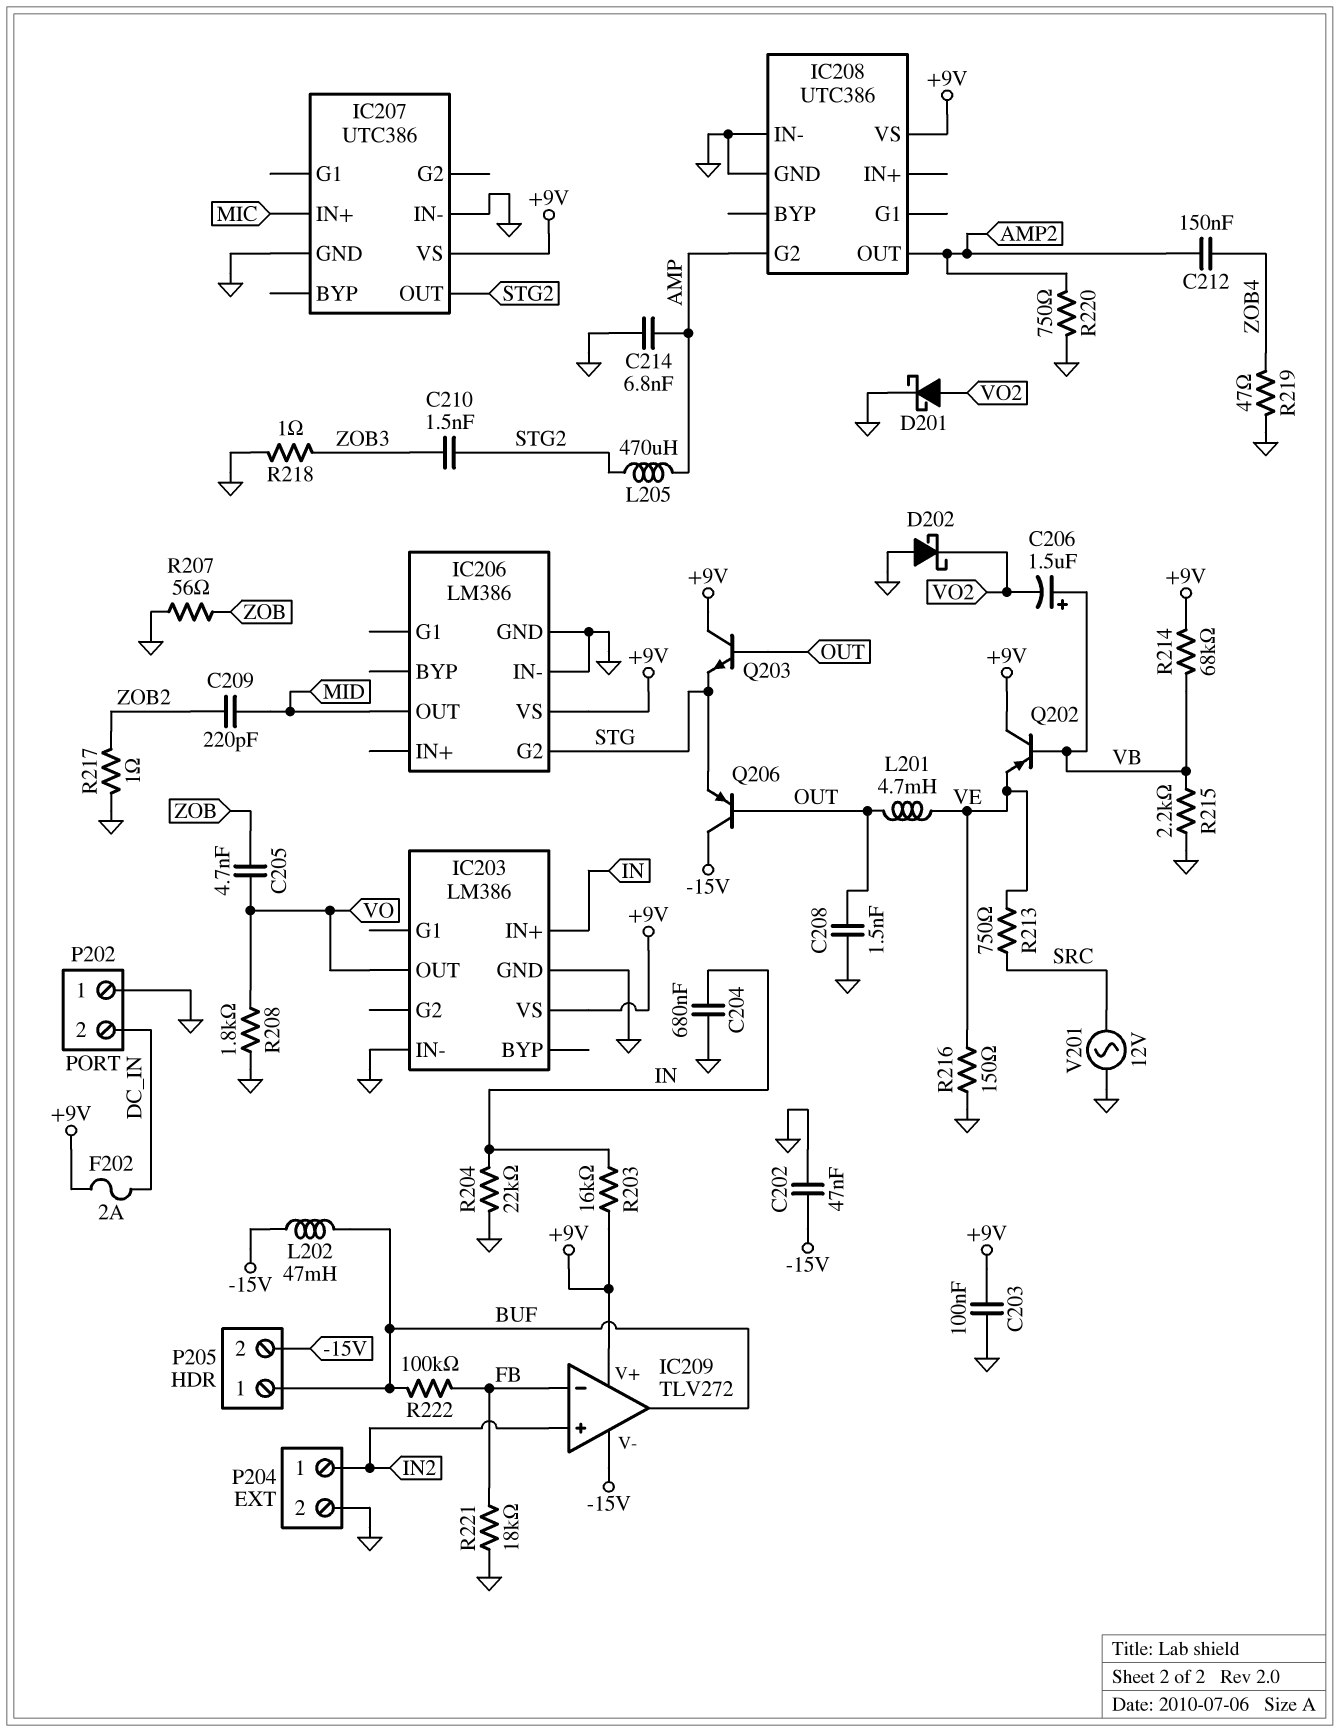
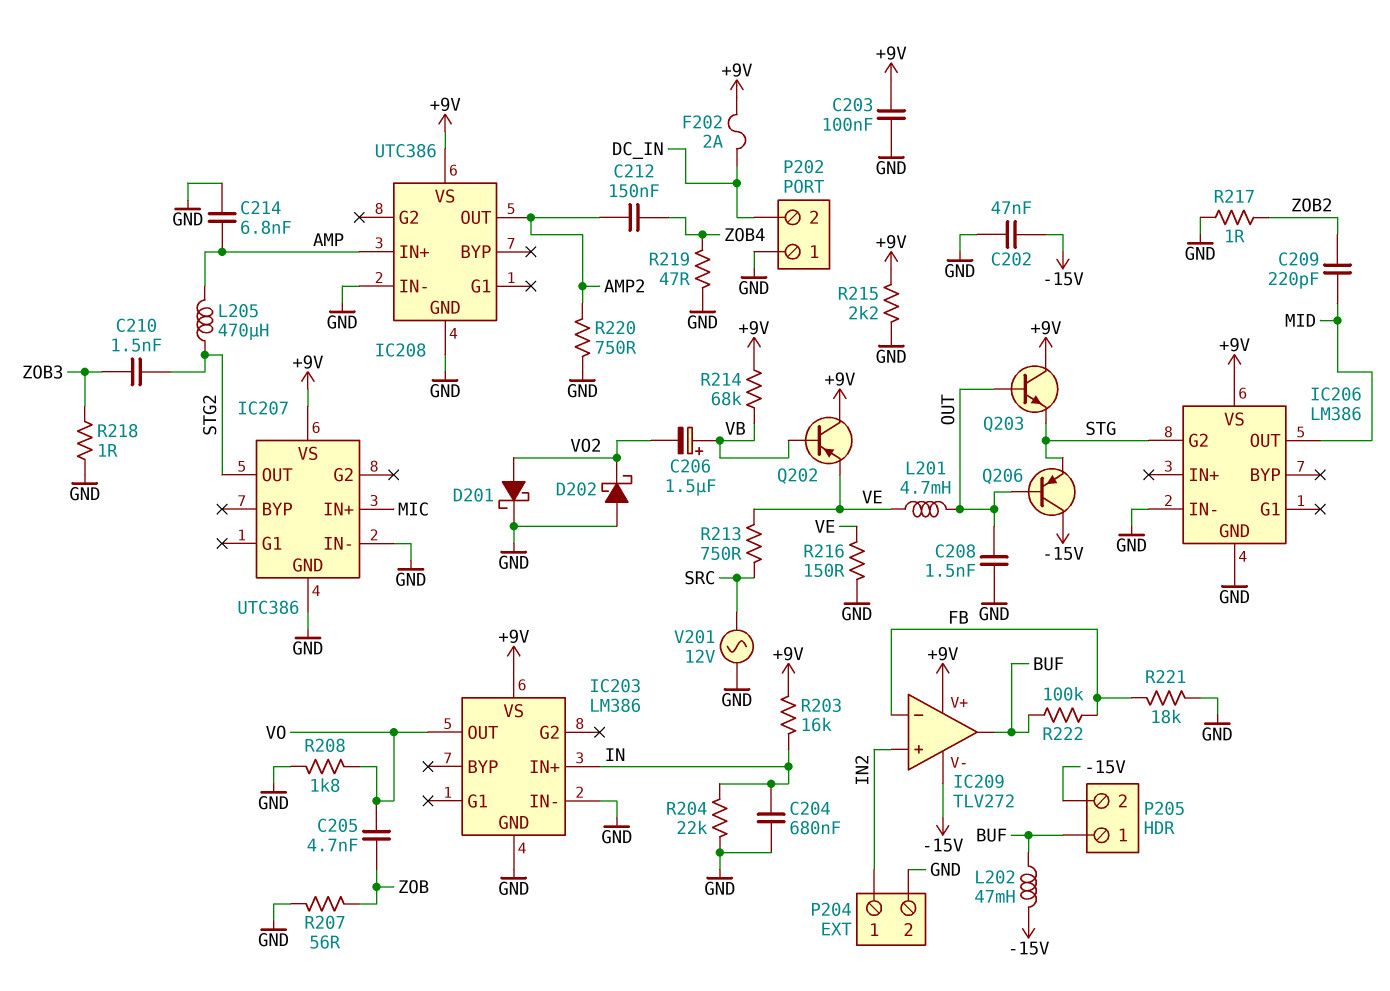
IC208 pin G2: AMP -> none
IC208 pin IN+: none -> AMP
R215: 2.2k (GND, VB) -> 2.2k (+9V, GND)

